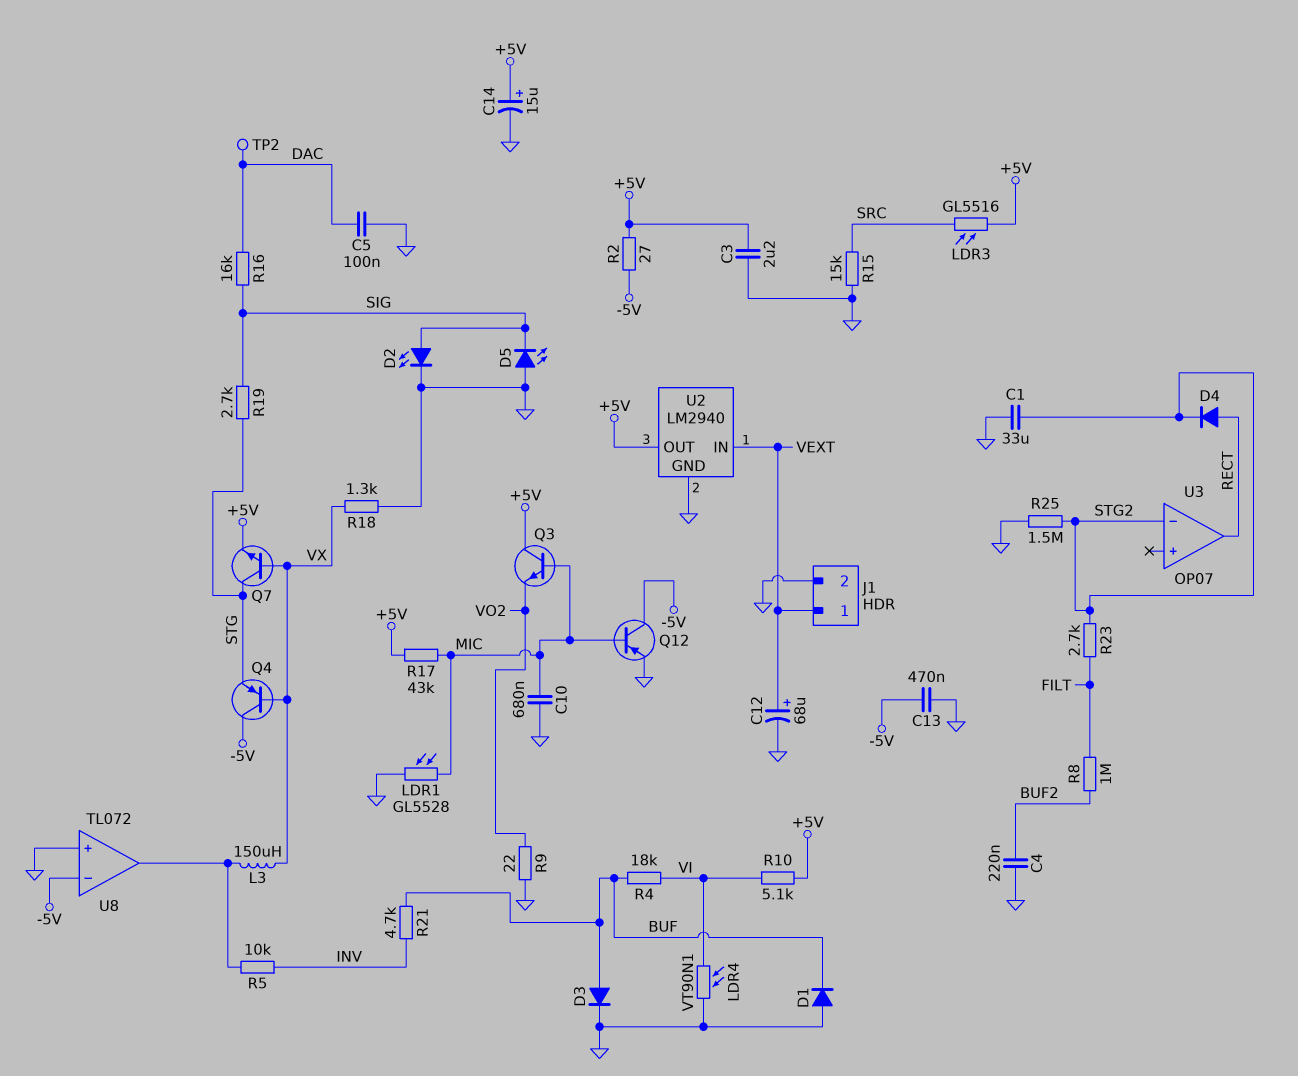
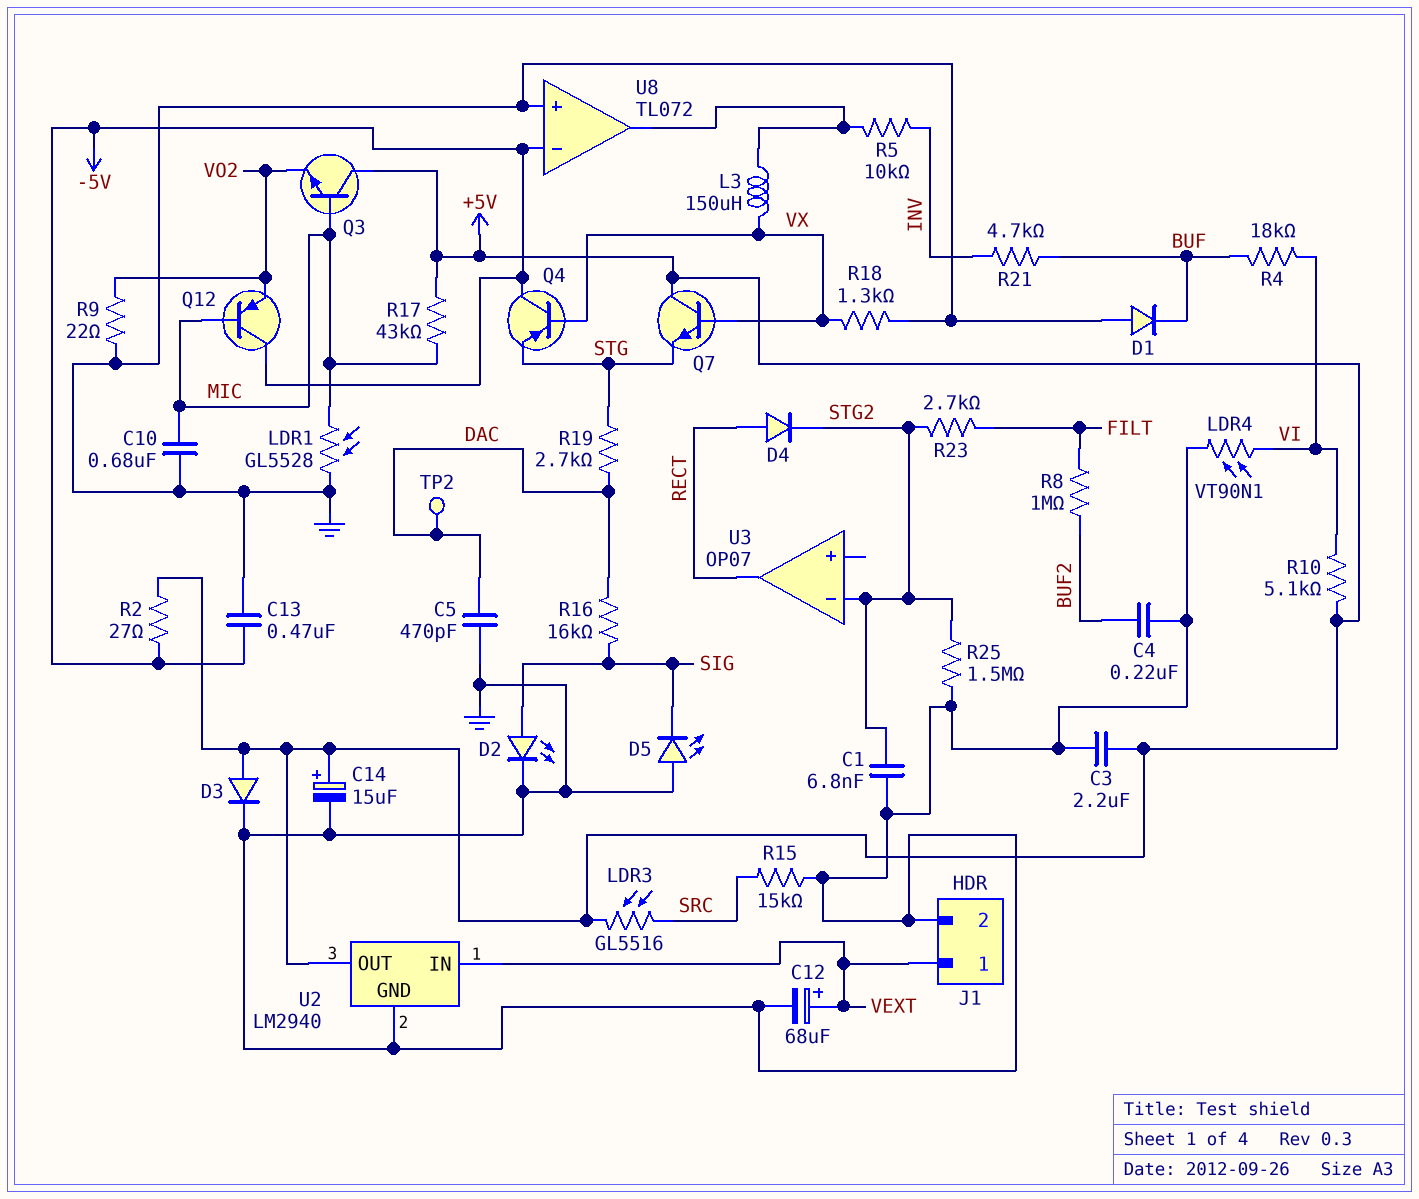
C1: 33uF (GND, STG2) -> 6.8nF (GND, STG2)
C5: 100nF (DAC, GND) -> 470pF (DAC, GND)
D3: diode (A BUF, K GND) -> diode (A +5V, K GND)
Q7: NPN (B VX, C STG, E +5V) -> NPN (B VX, C +5V, E STG)
Q12: PNP (B MIC, C -5V, E GND) -> PNP (B MIC, C -5V, E VO2)
R19: 2.7k (SIG, STG) -> 2.7k (DAC, STG)

